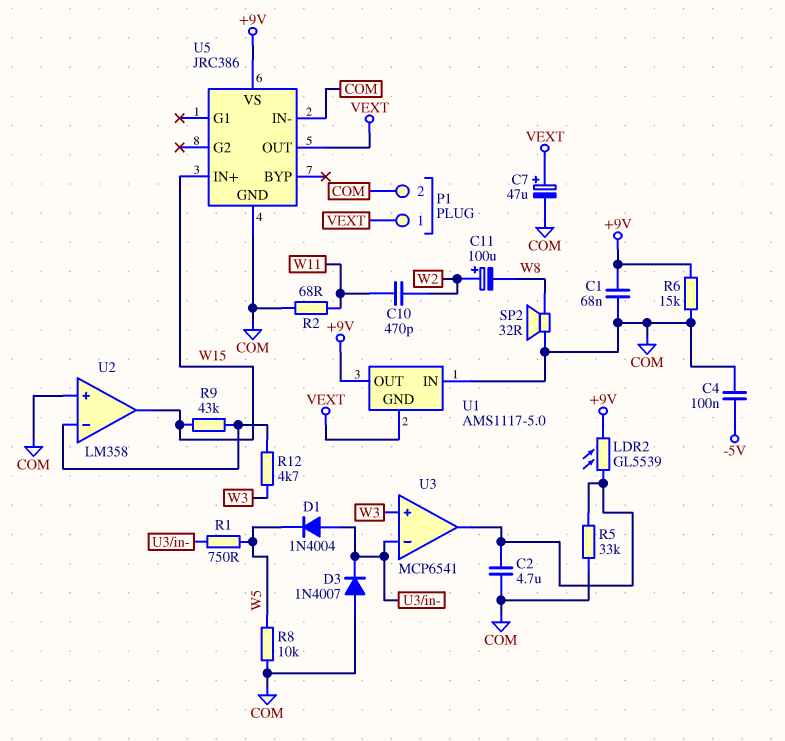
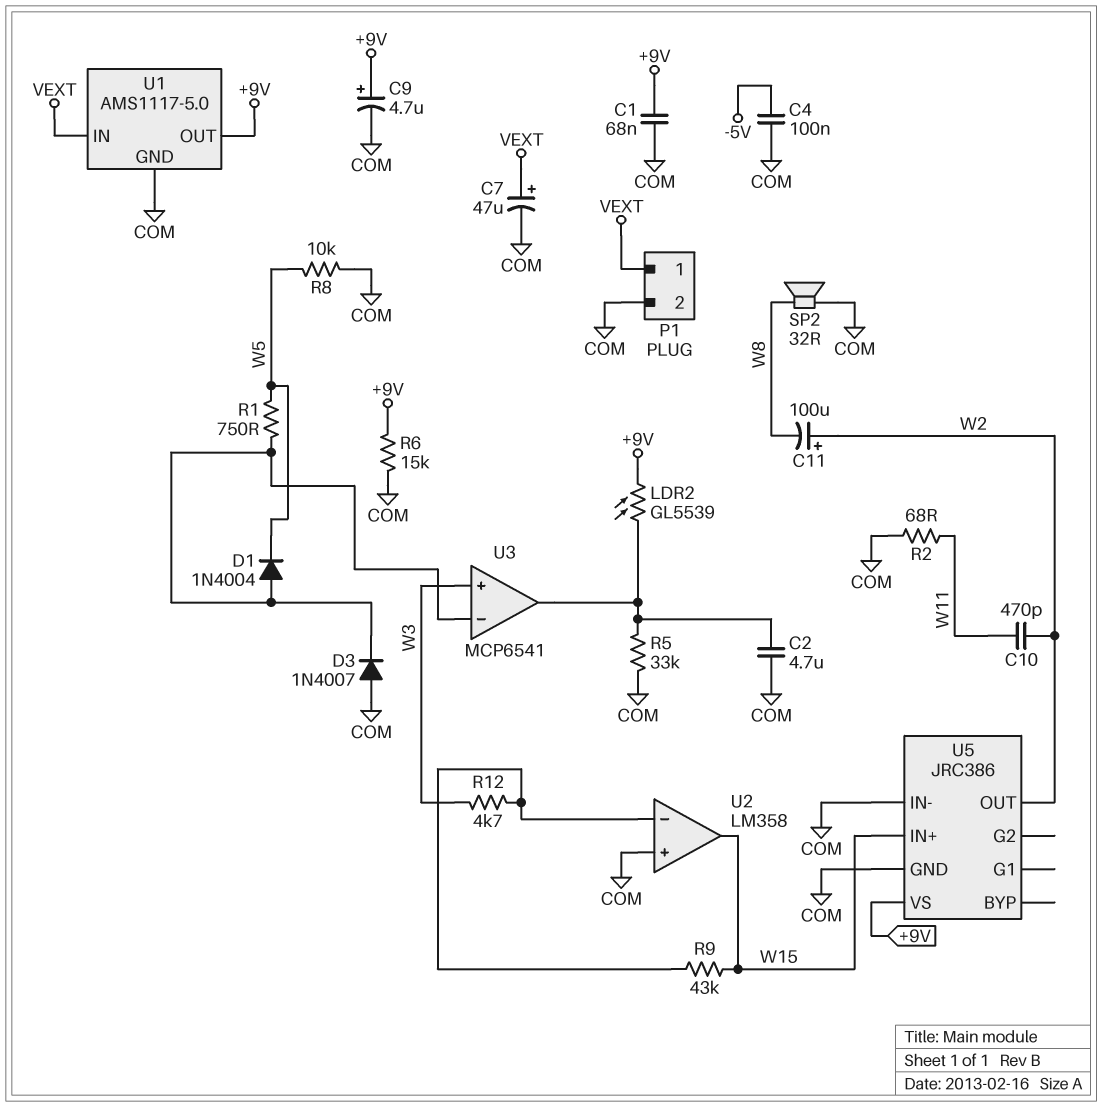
C9: none -> 4.7uF (plus +9V, minus COM)
U1 pin GND: VEXT -> COM
U1 pin IN: COM -> VEXT
U5 pin OUT: VEXT -> W2

